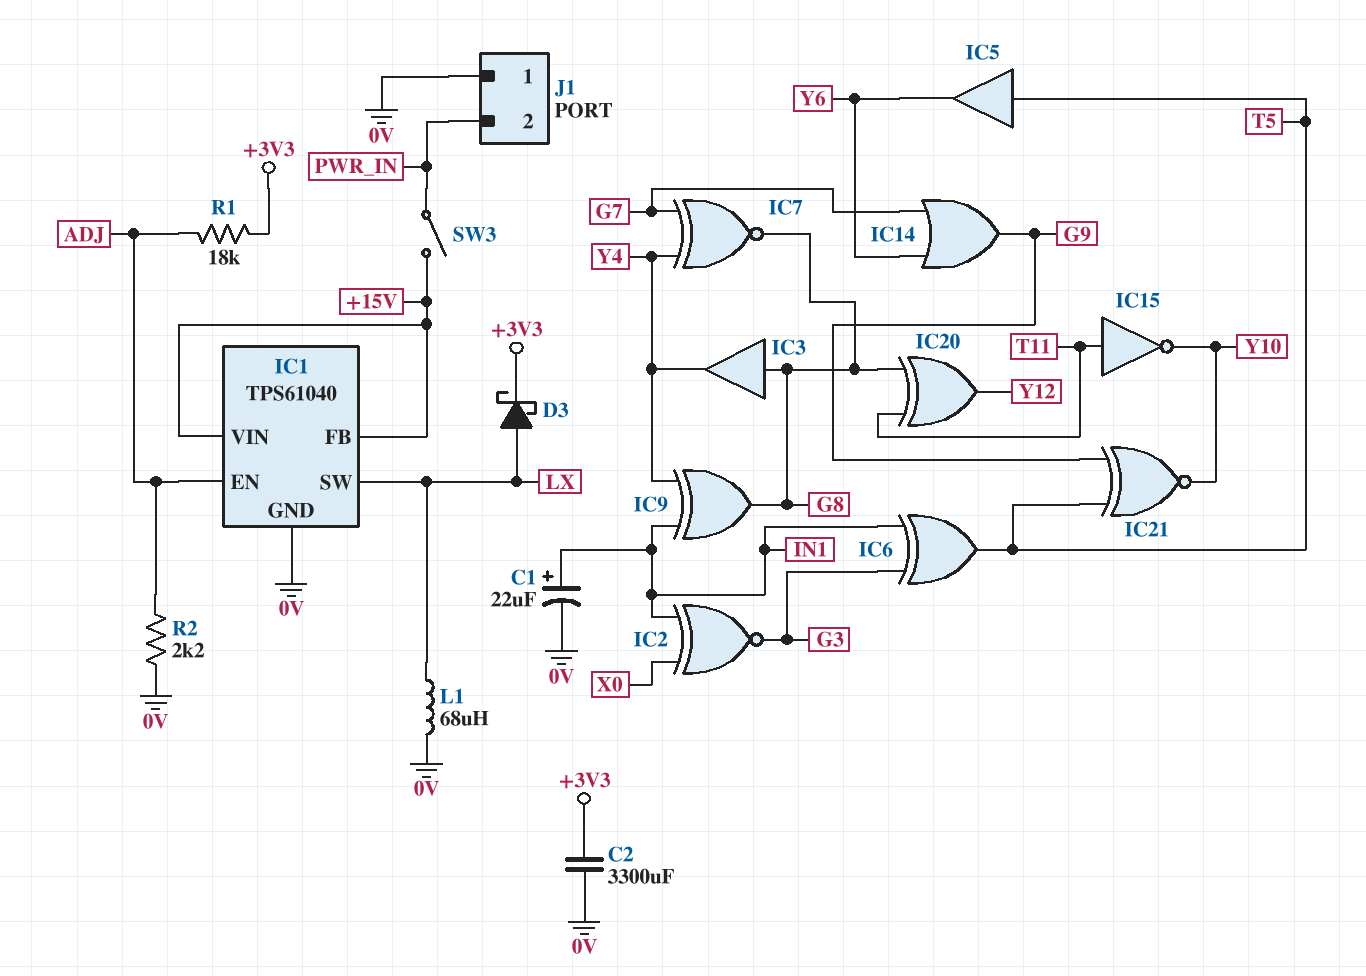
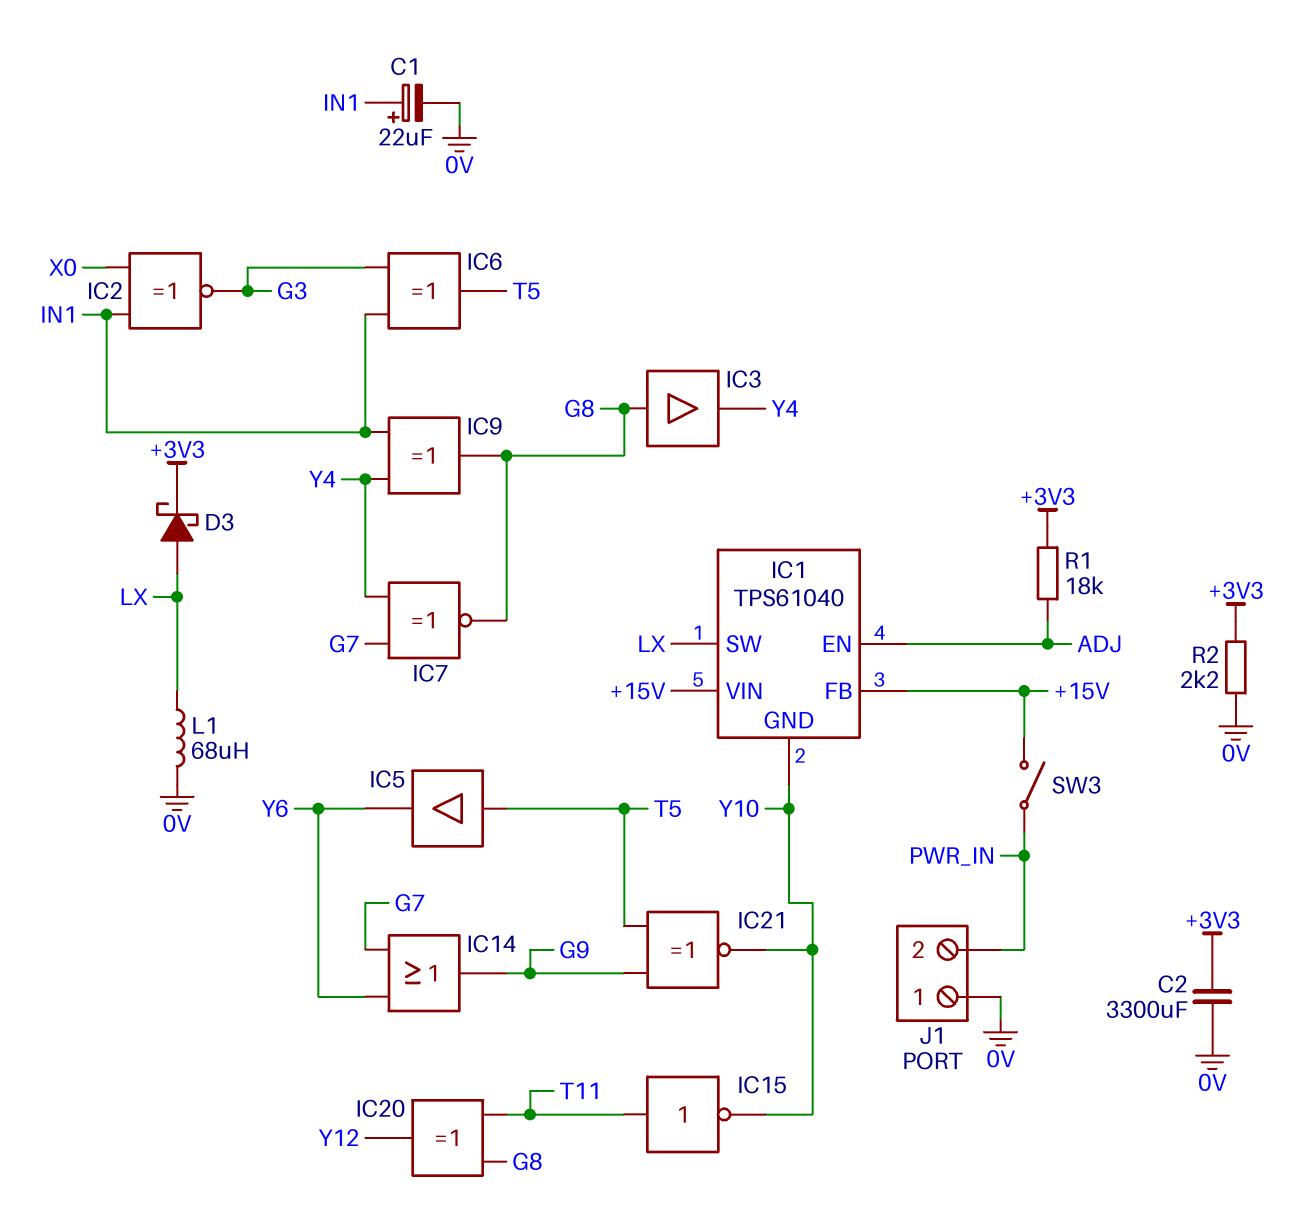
IC1 pin GND: 0V -> Y10
R2: 2.2k (0V, ADJ) -> 2.2k (+3V3, 0V)

